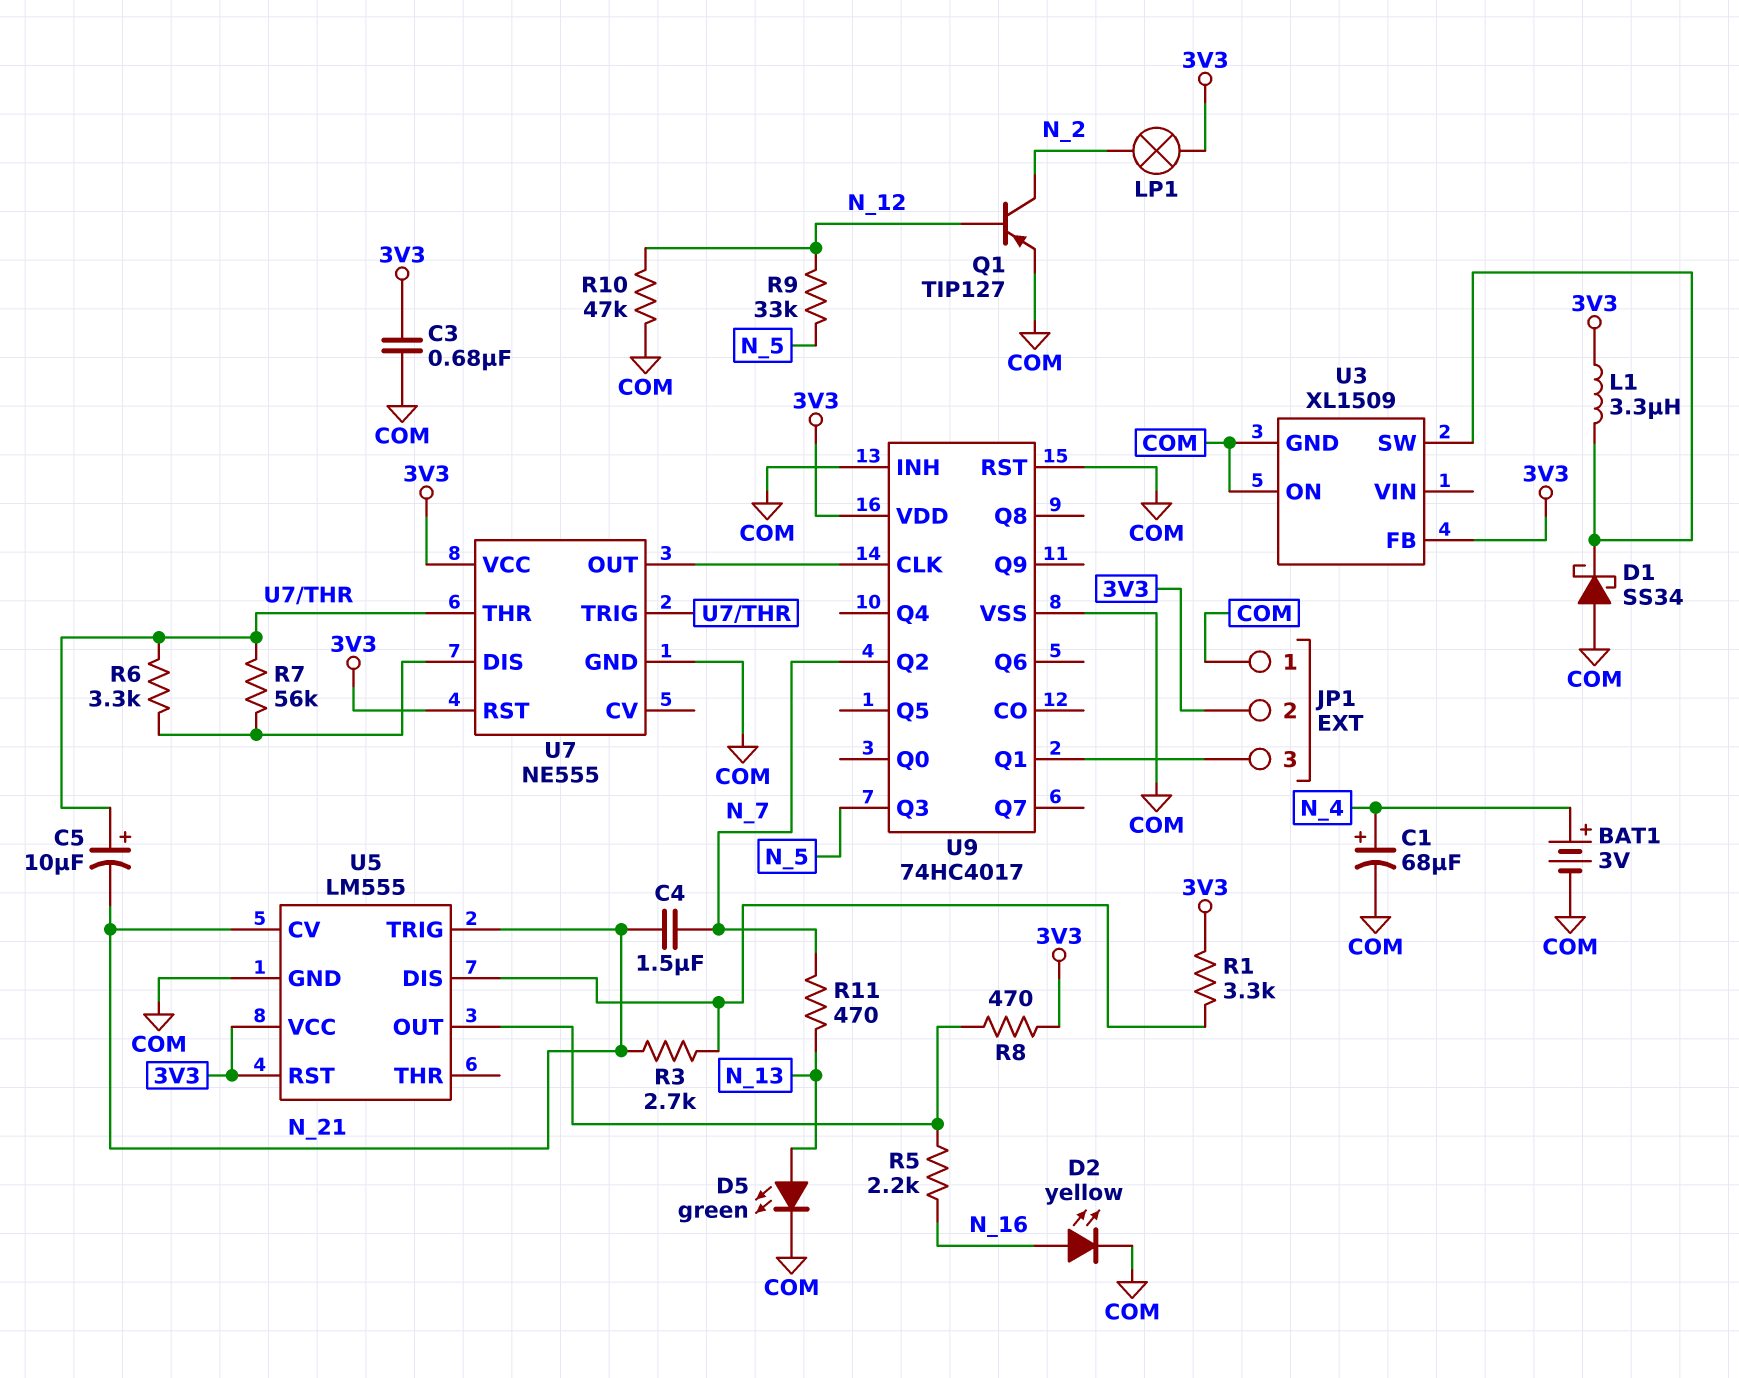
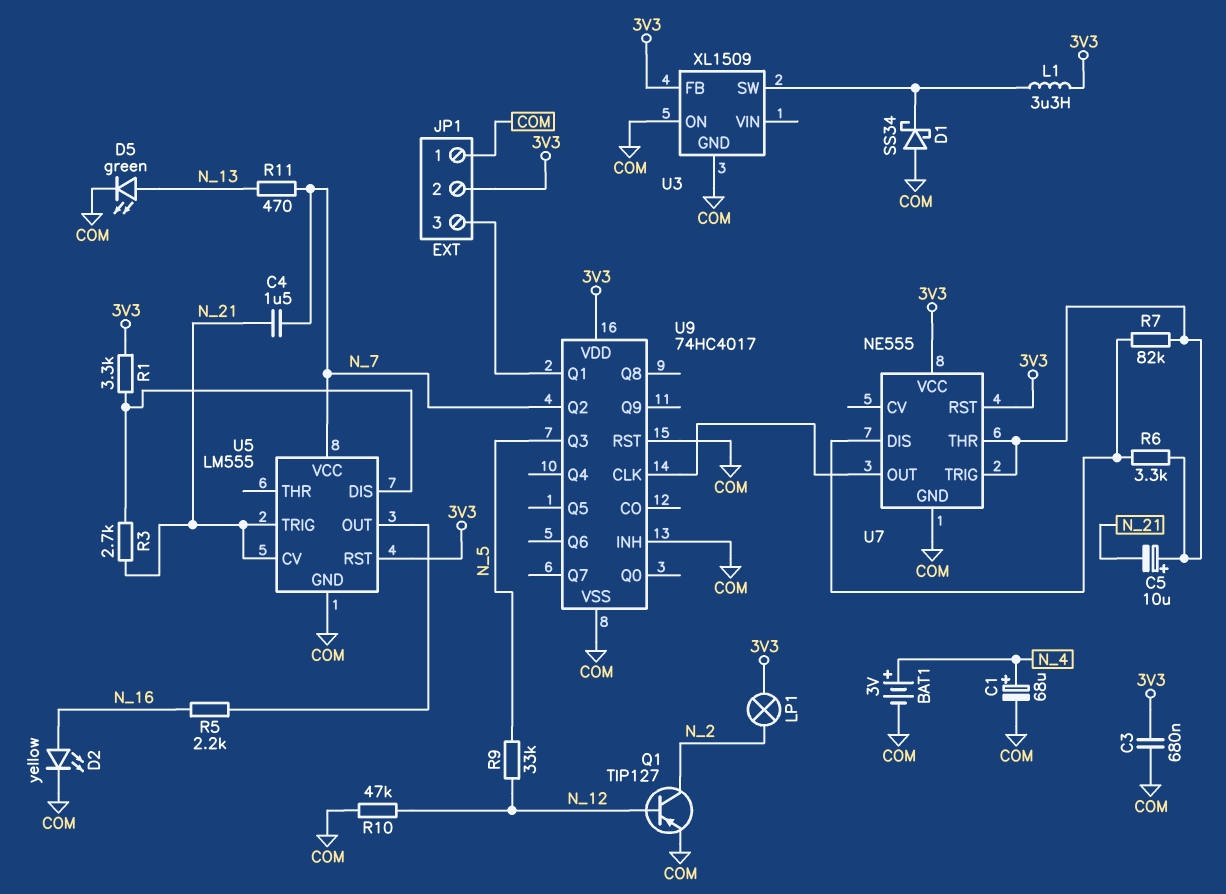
R7: 56k (U7/DIS, U7/THR) -> 82k (U7/DIS, U7/THR)
R8: 470 (3V3, U5/OUT) -> none
U5 pin VCC: 3V3 -> N_7

